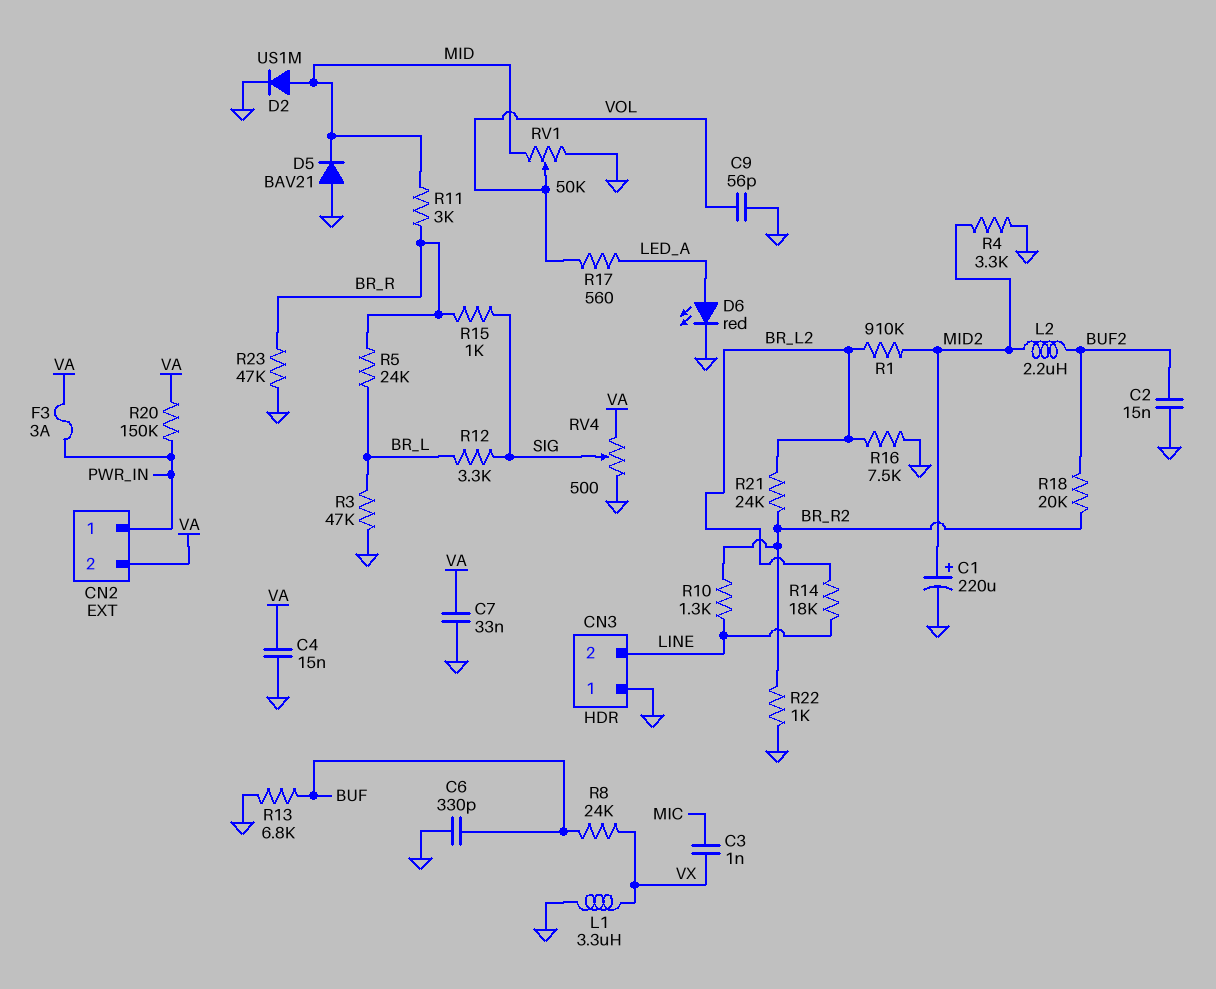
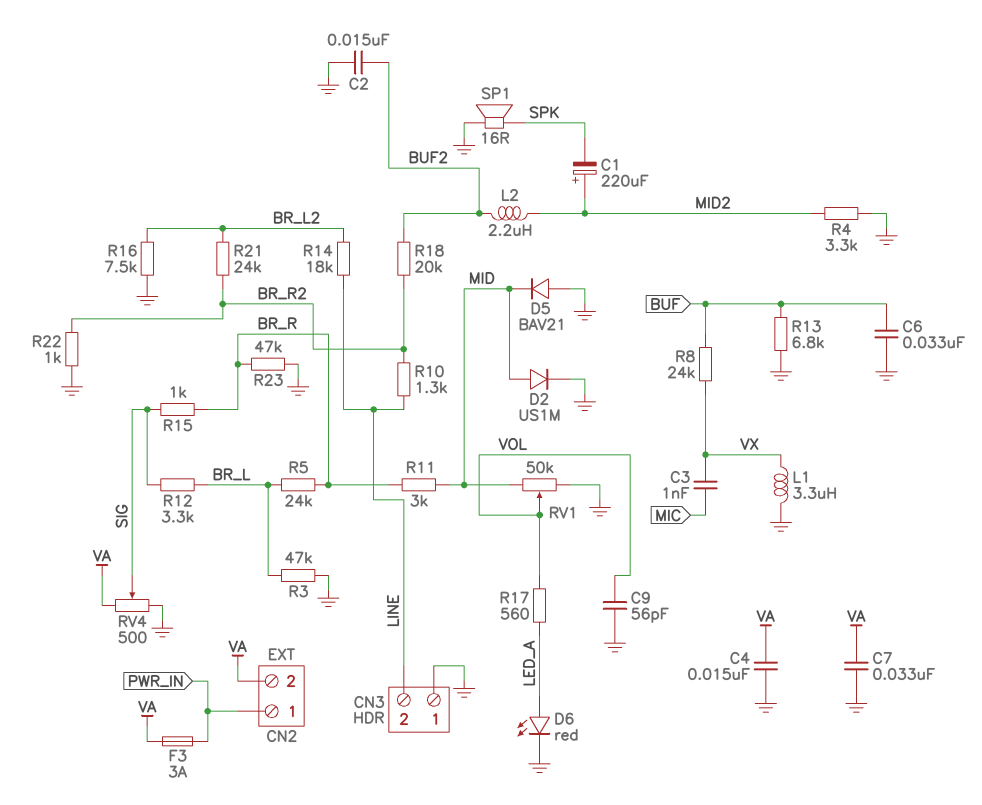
C1: 220uF (plus MID2, minus GND) -> 220uF (plus MID2, minus SPK)
C6: 330pF (BUF, GND) -> 33nF (BUF, GND)
R1: 910k (BR_L2, MID2) -> none
R20: 150k (PWR_IN, VA) -> none
SP1: none -> speaker 16R (GND, SPK)

